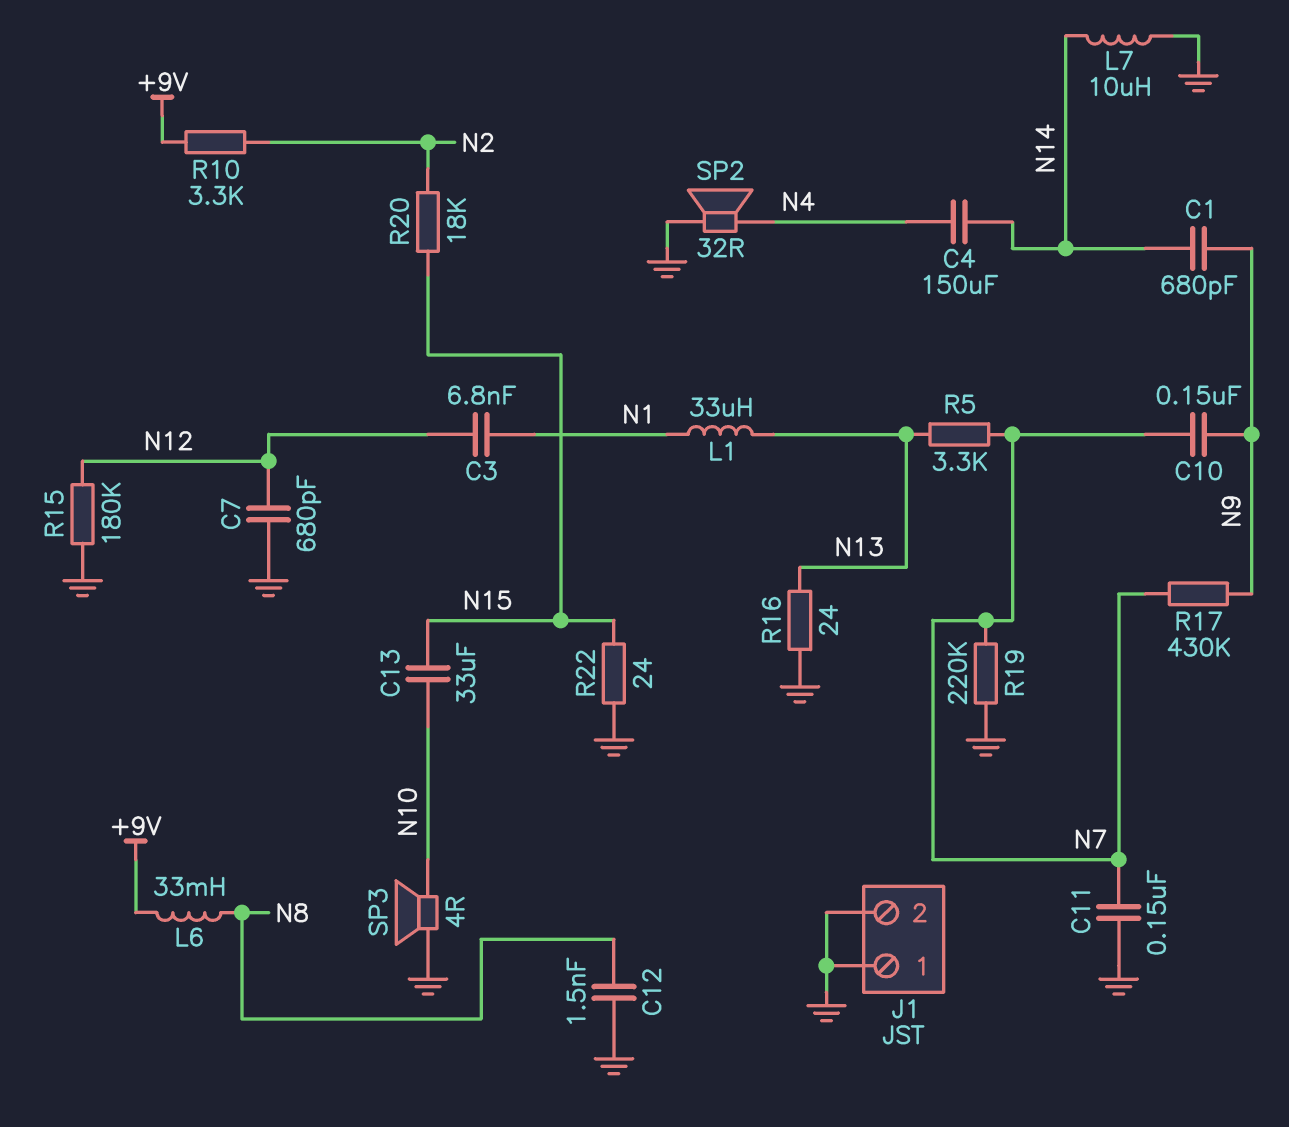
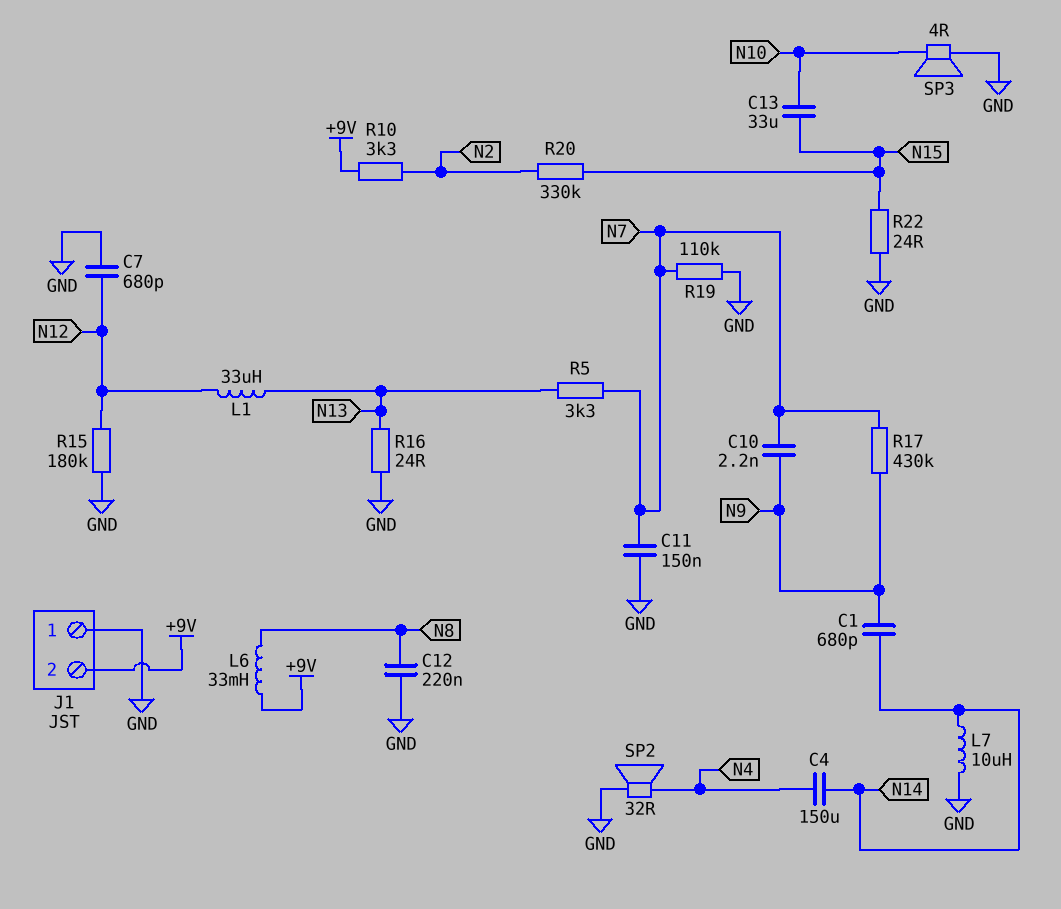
C3: 6.8nF (N1, N12) -> none
C10: 150nF (N7, N9) -> 2.2nF (N7, N9)
C12: 1.5nF (GND, N8) -> 220nF (GND, N8)
J1 pin 2: GND -> +9V
L1: 33uH (N1, N13) -> 33uH (N12, N13)
R19: 220k (GND, N7) -> 110k (GND, N7)
R20: 18k (N2, N15) -> 330k (N2, N15)

